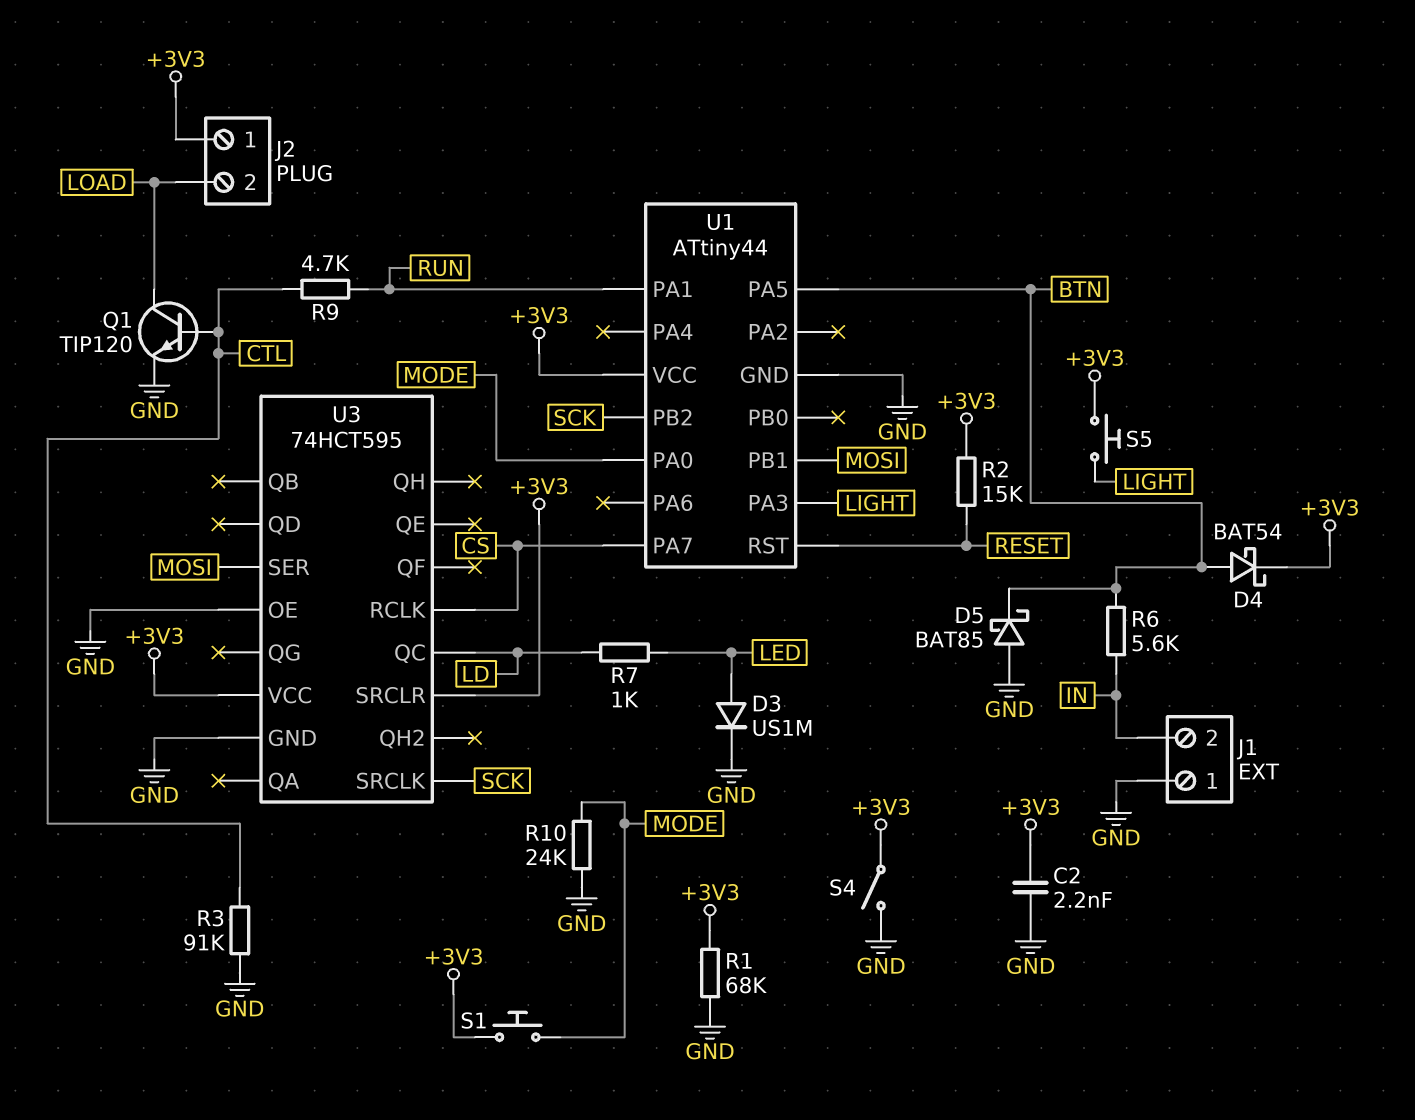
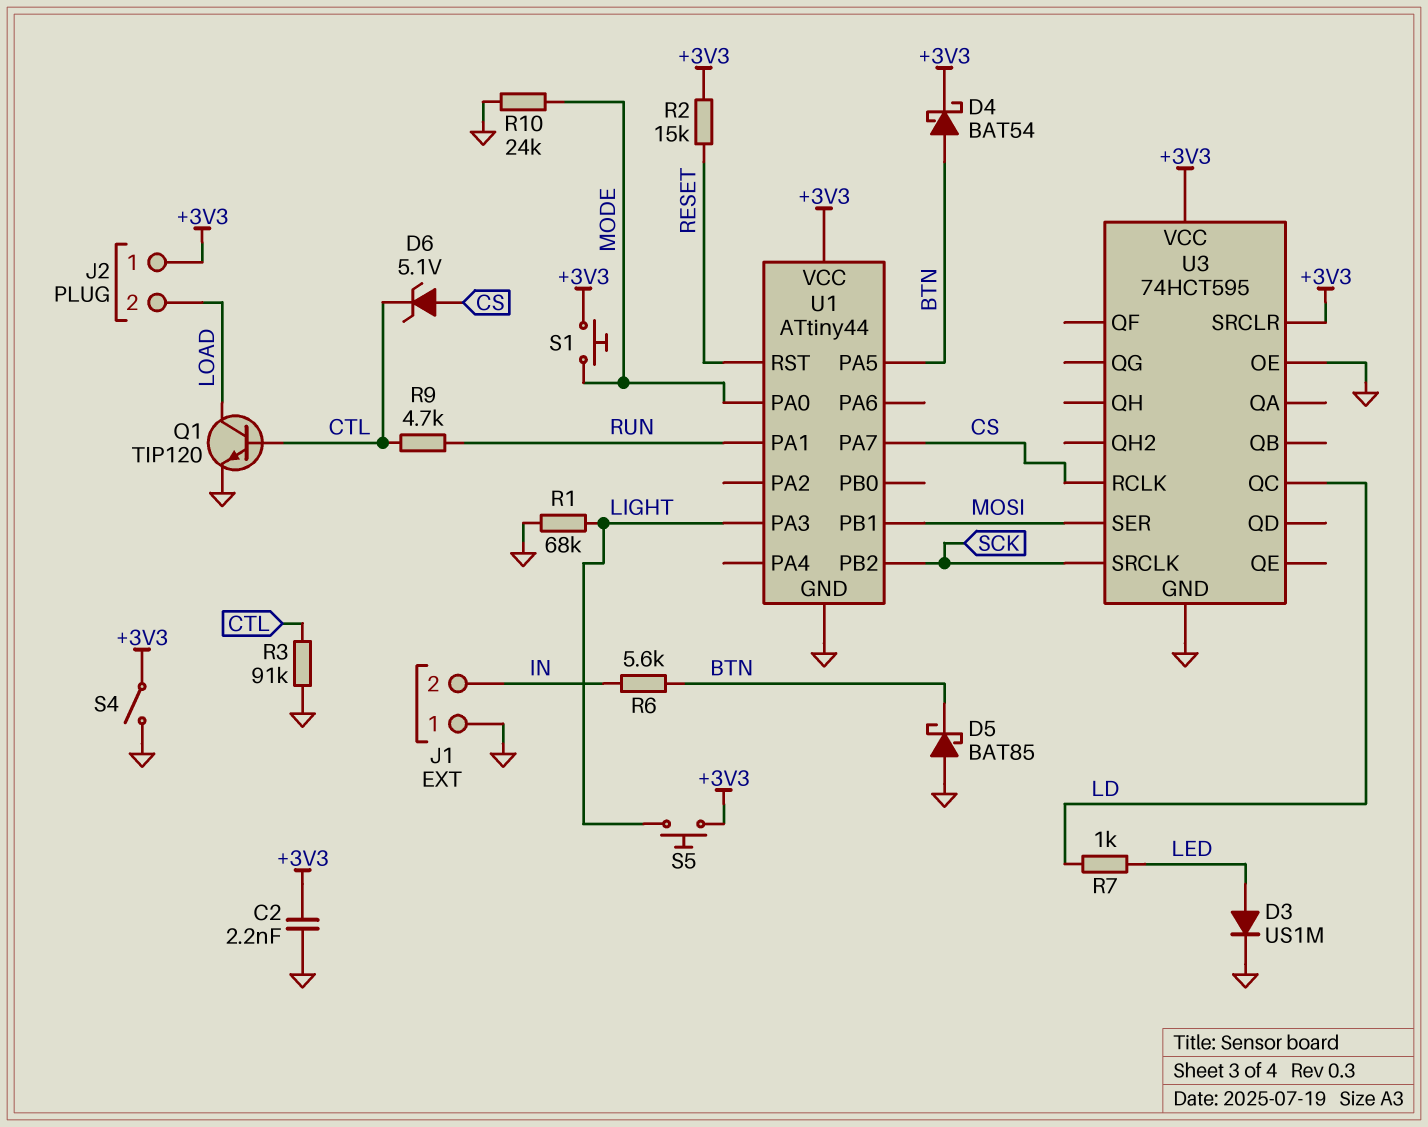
D6: none -> zener 5.1V (A CS, K CTL)
R1: 68k (+3V3, GND) -> 68k (GND, LIGHT)

